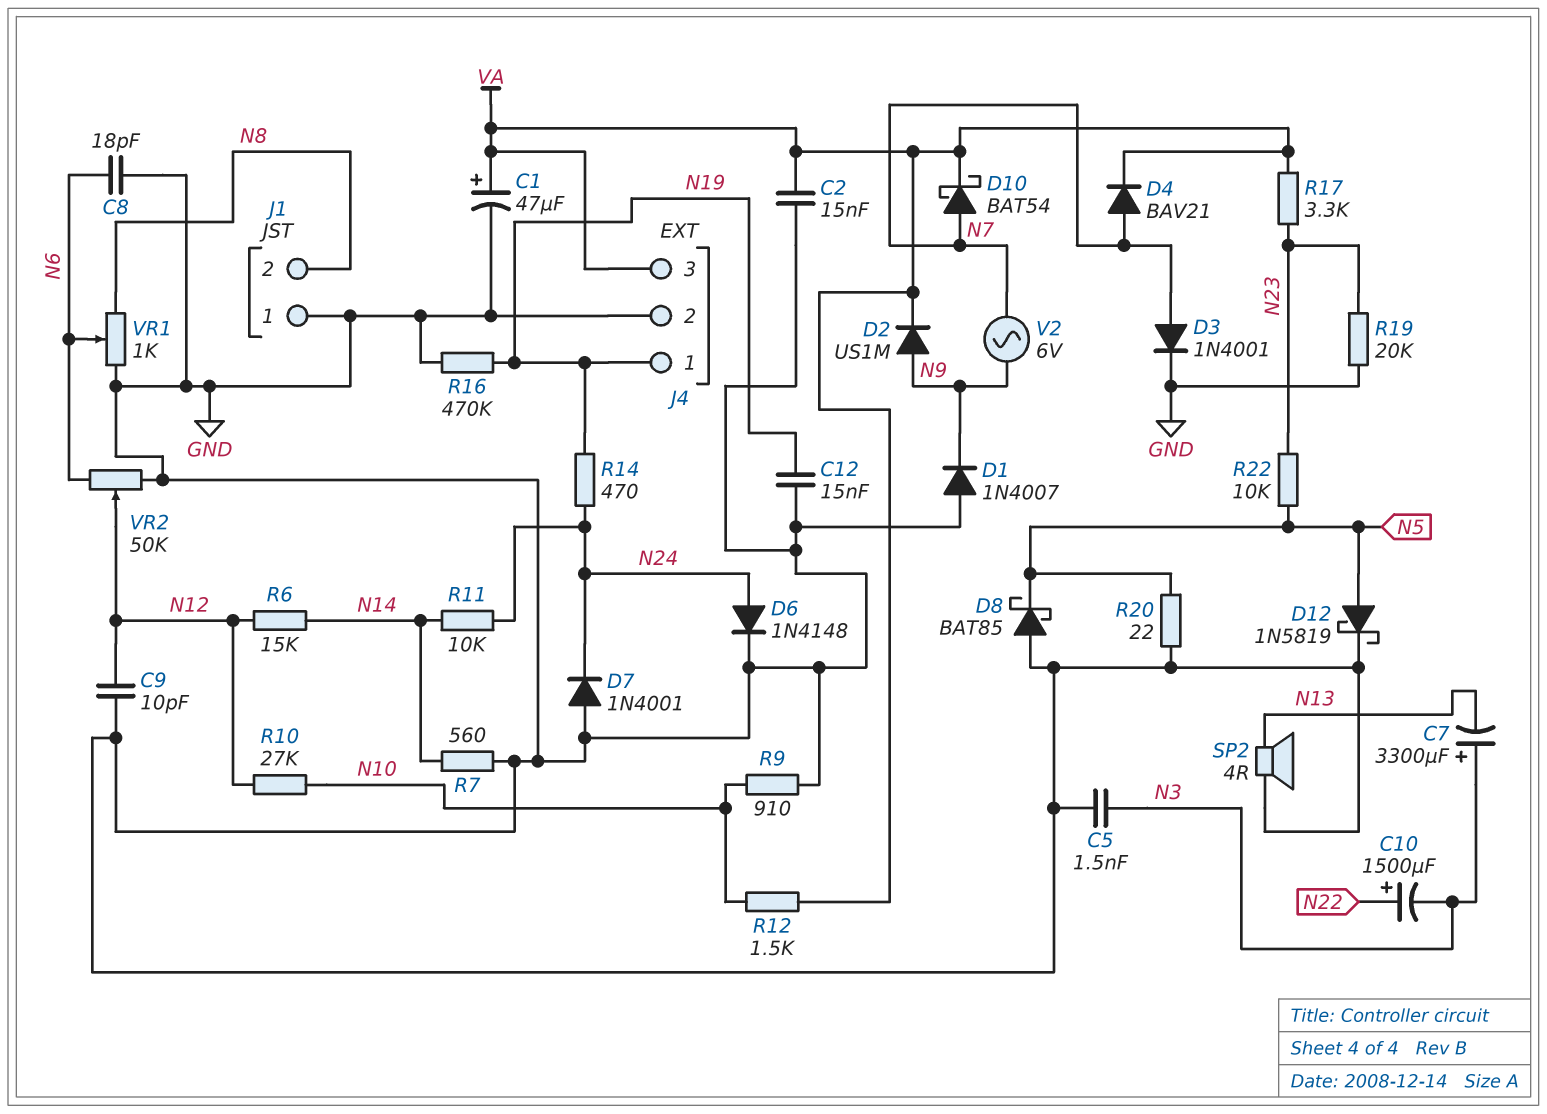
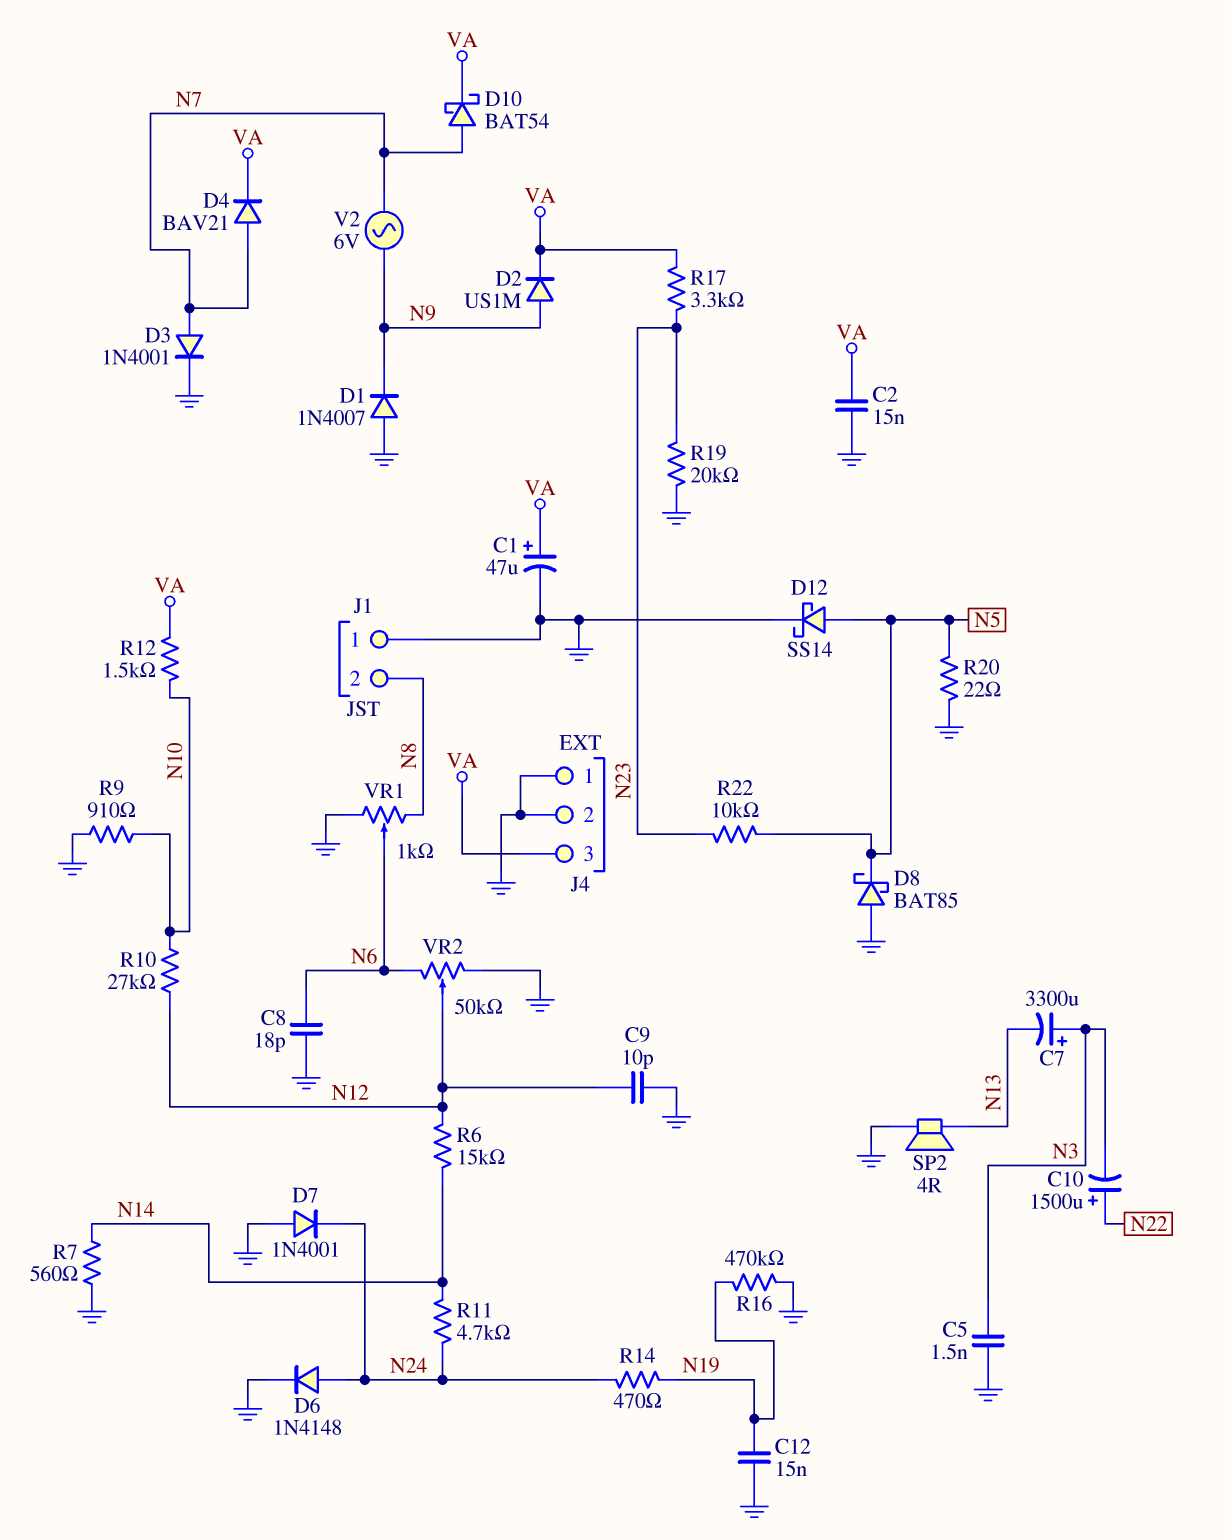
D12: schottky 1N5819 (A N5, K GND) -> schottky SS14 (A N5, K GND)
J4 pin 1: N19 -> GND
R11: 10k (N14, N24) -> 4.7k (N14, N24)

